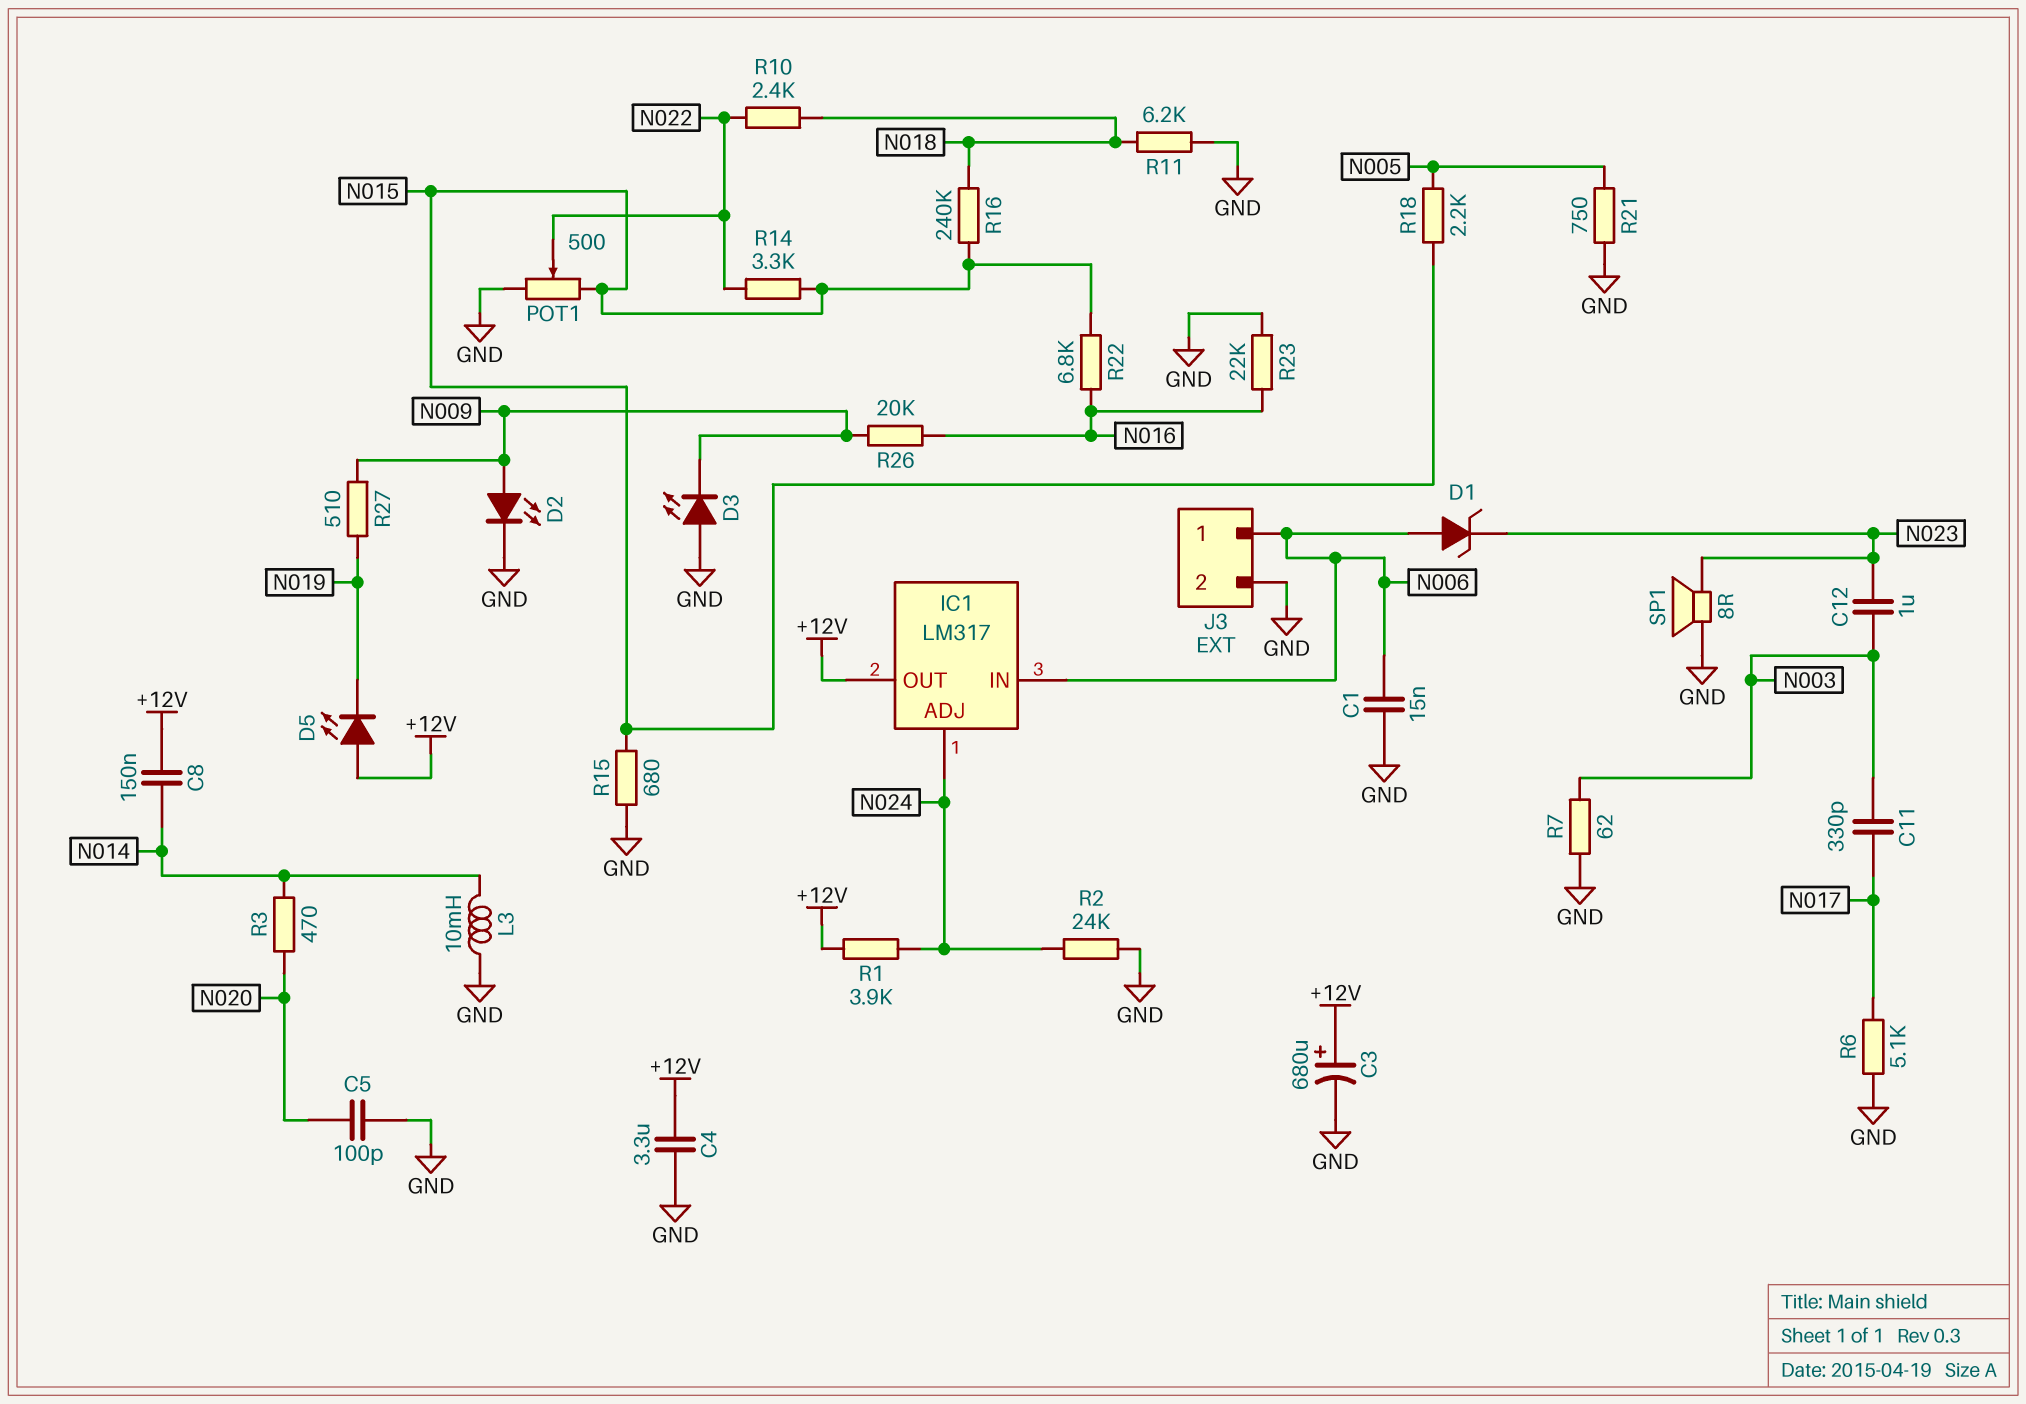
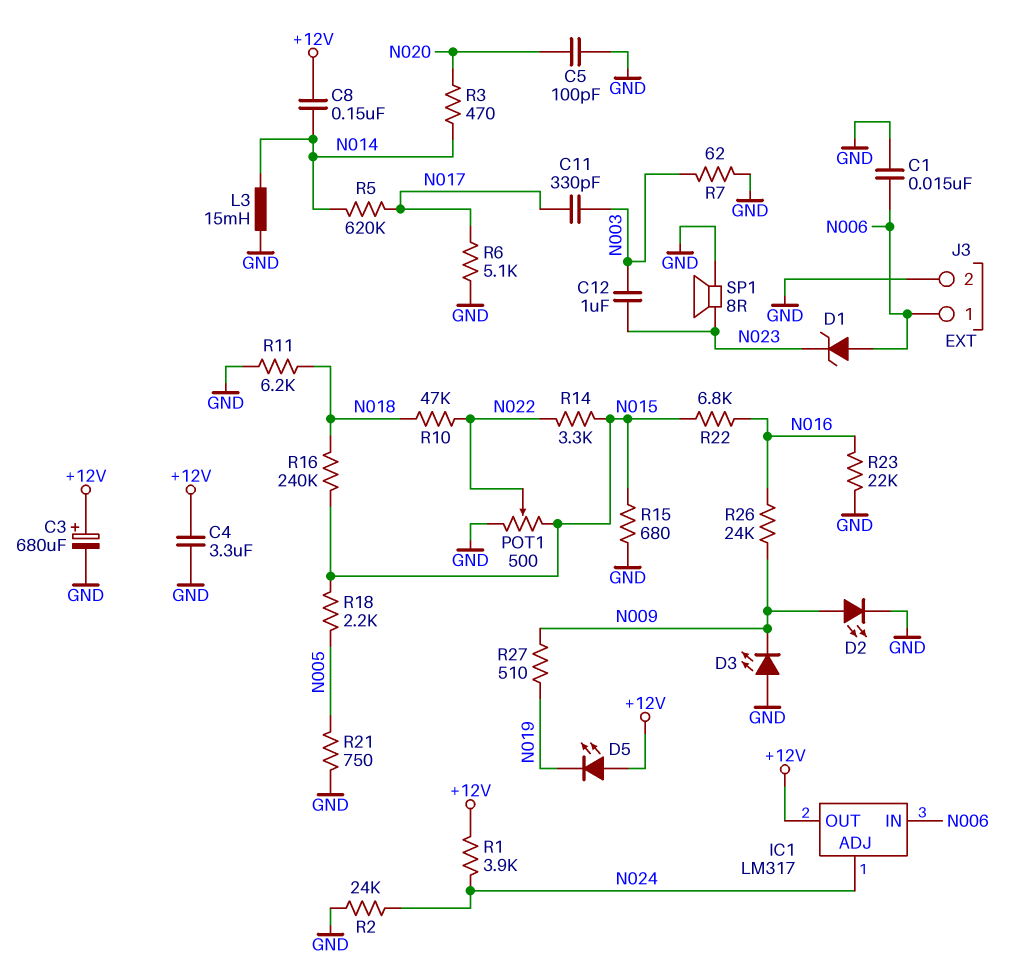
L3: 10mH (GND, N014) -> 15mH (GND, N014)
R5: none -> 620k (N014, N017)
R10: 2.4k (N018, N022) -> 47k (N018, N022)
R26: 20k (N009, N016) -> 24k (N009, N016)

